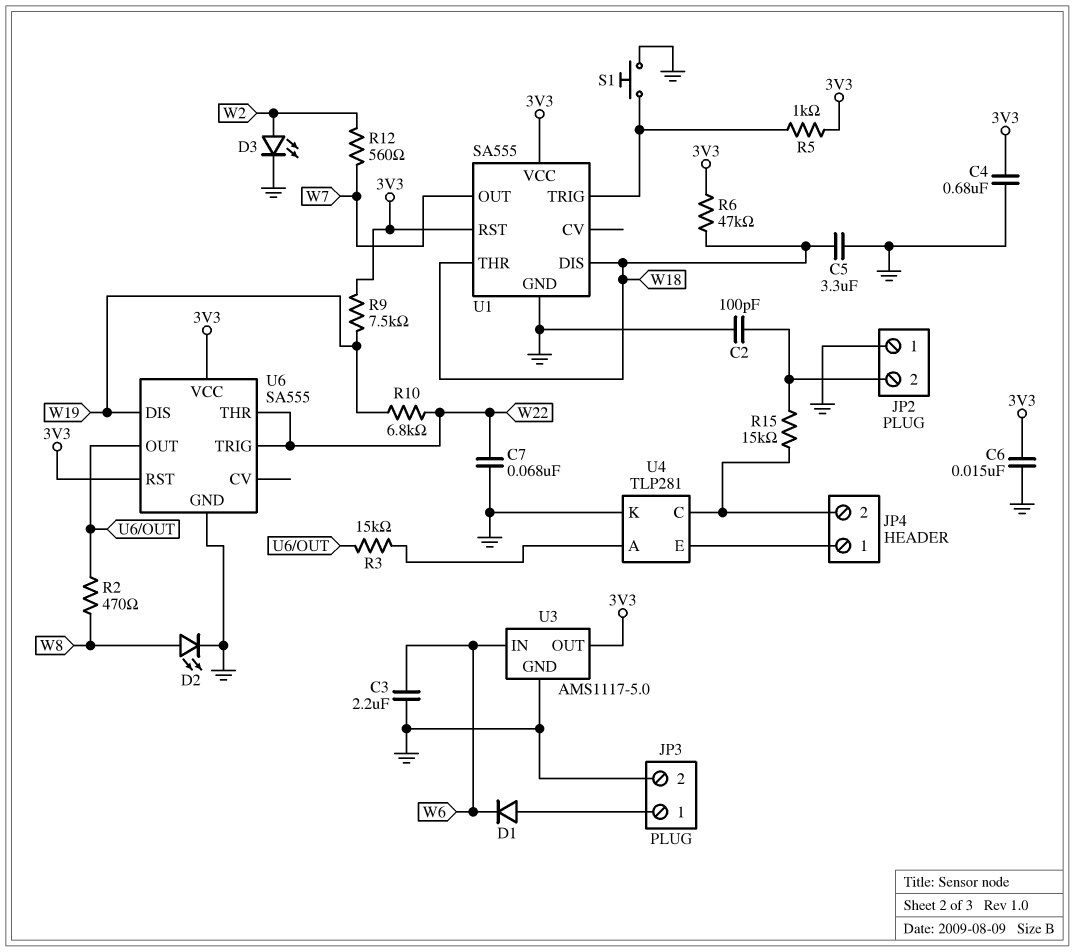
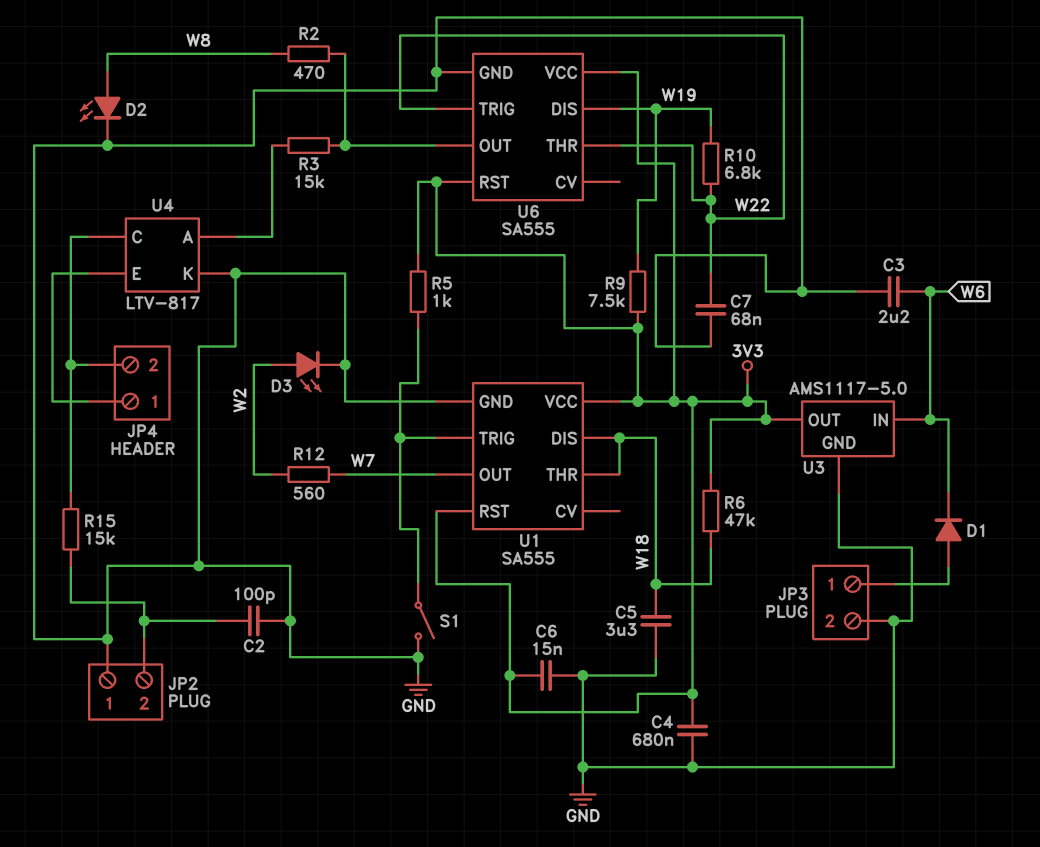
S1: button (GND, U1/TRIG) -> switch (GND, U1/TRIG)
U4: TLP281 -> LTV-817

